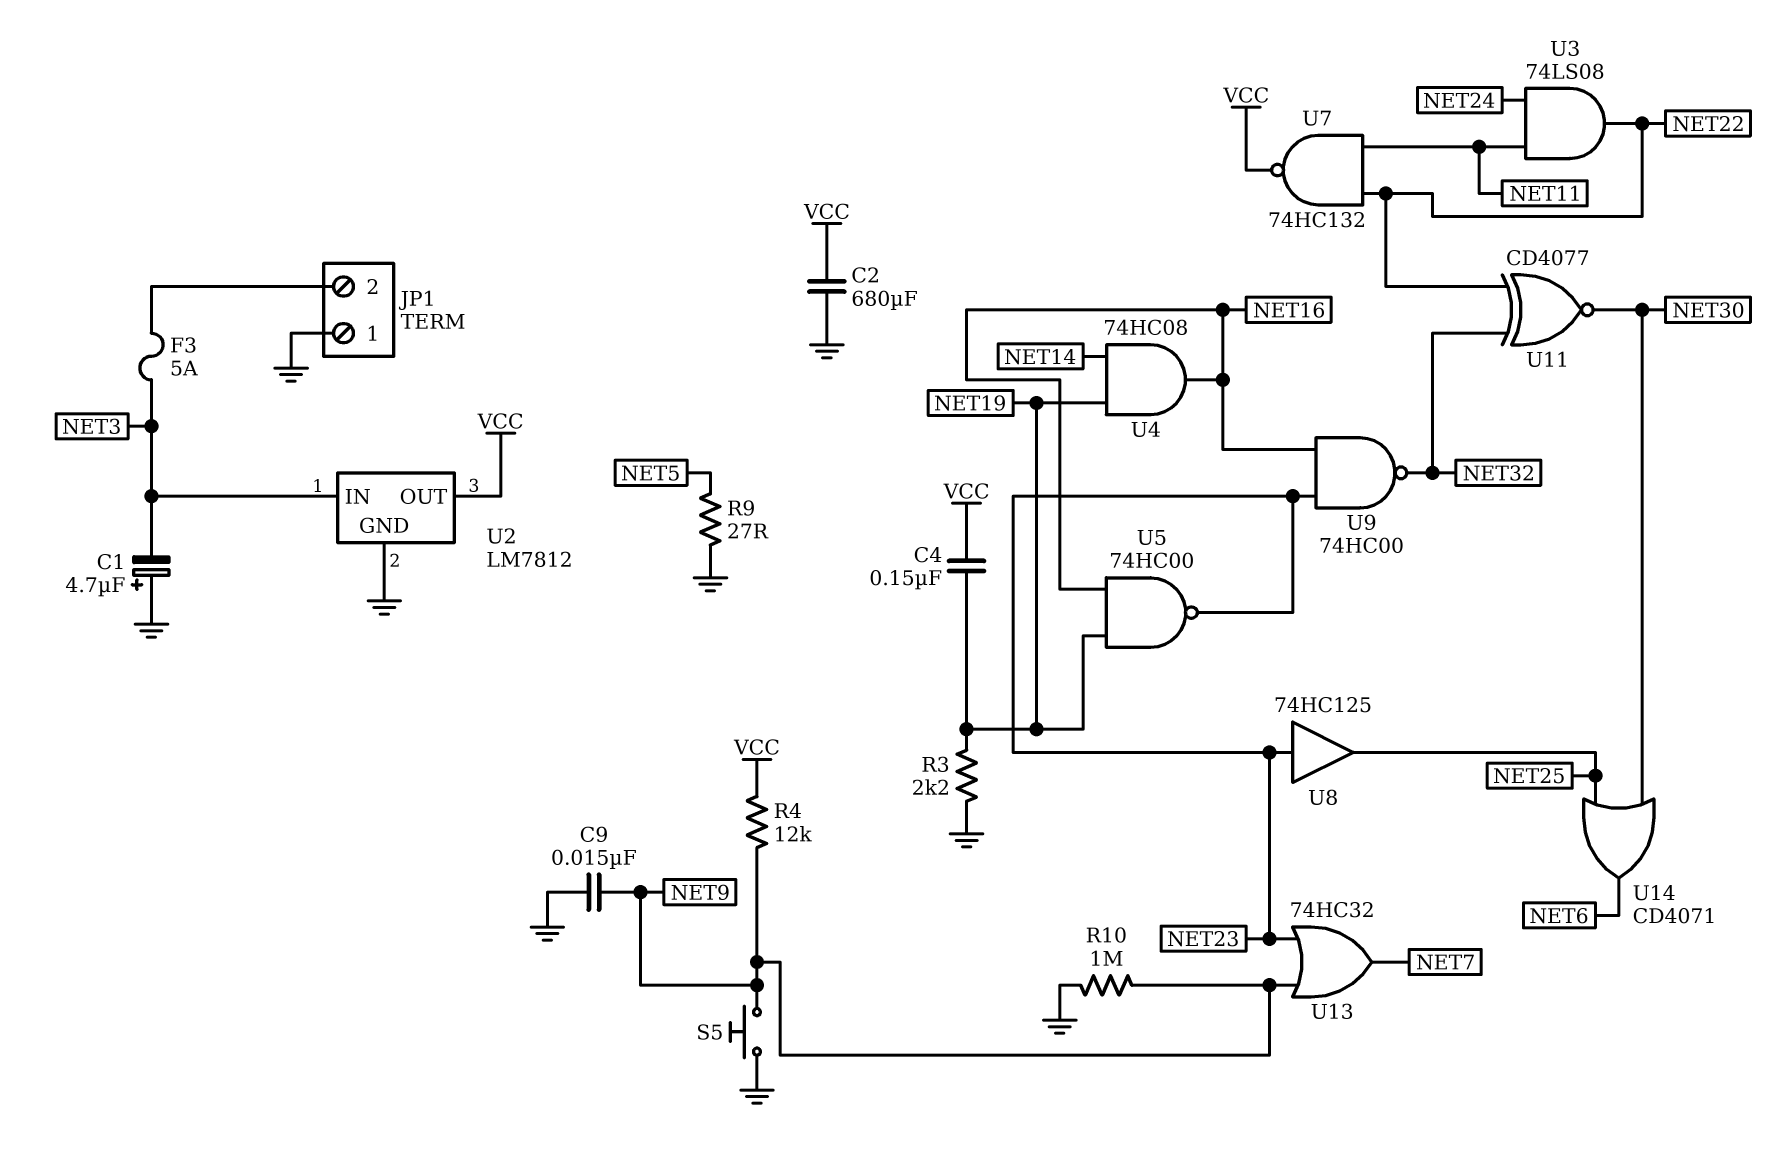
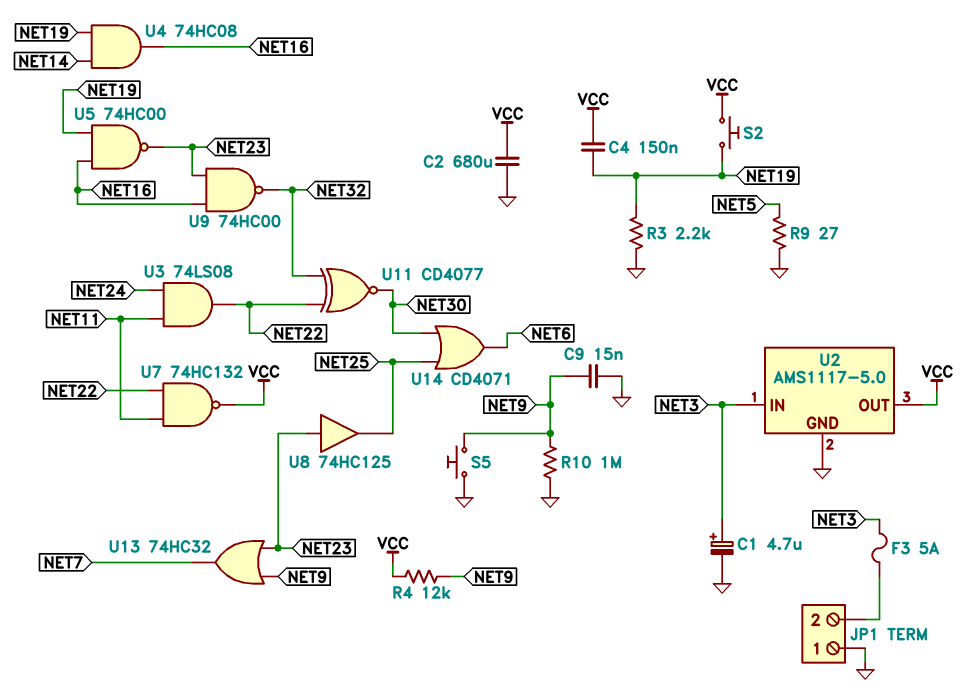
C1: 4.7uF (plus GND, minus NET3) -> 4.7uF (plus NET3, minus GND)
S2: none -> button (NET19, VCC)
U2: LM7812 -> AMS1117-5.0

